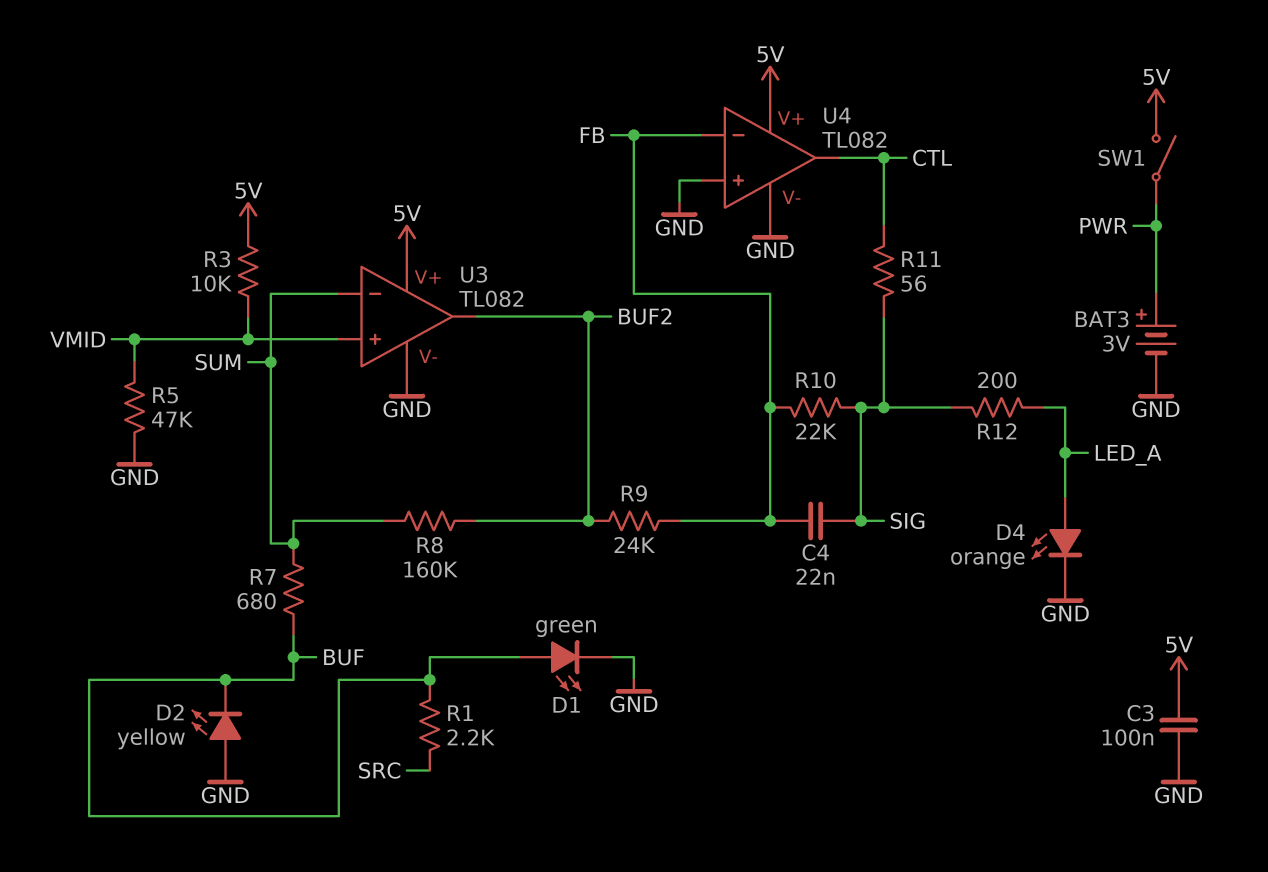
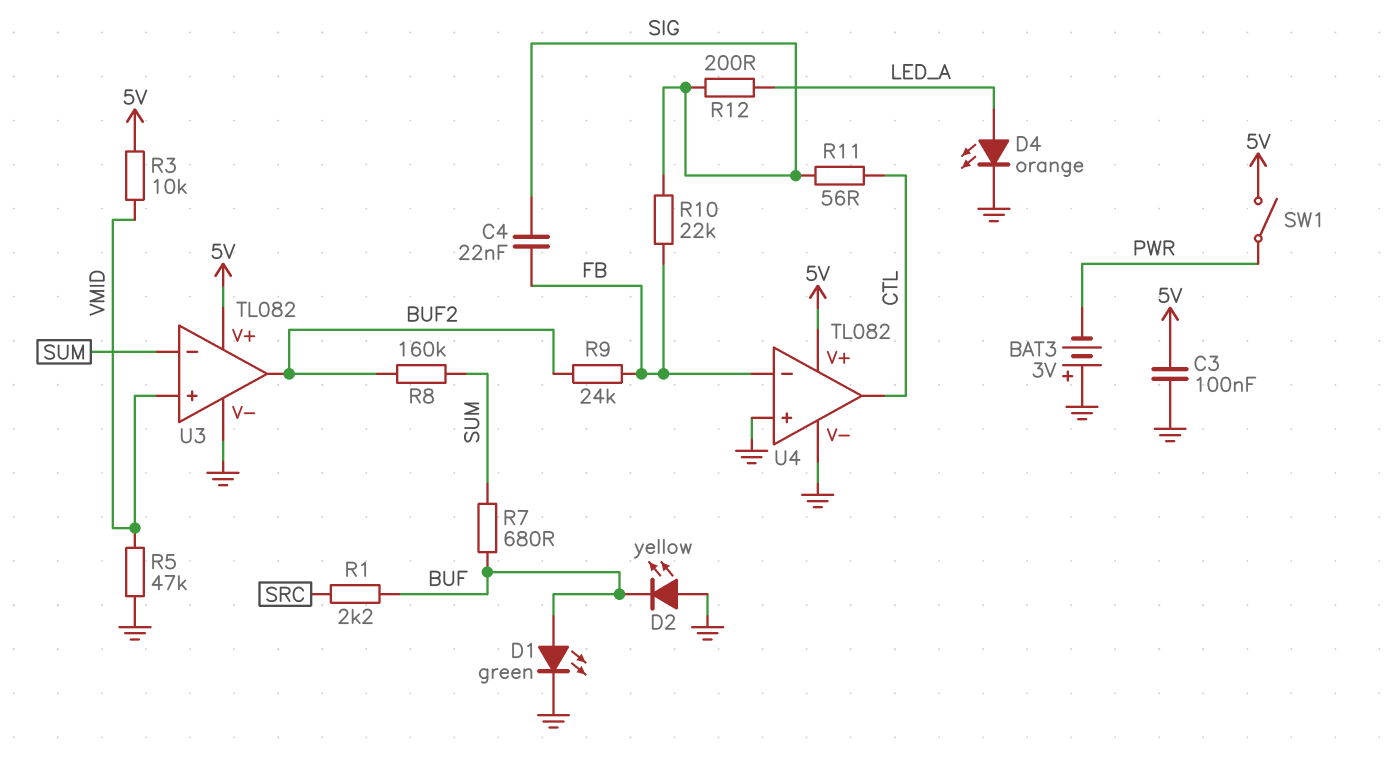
BAT3: 3V (plus PWR, minus GND) -> 3V (plus GND, minus PWR)

